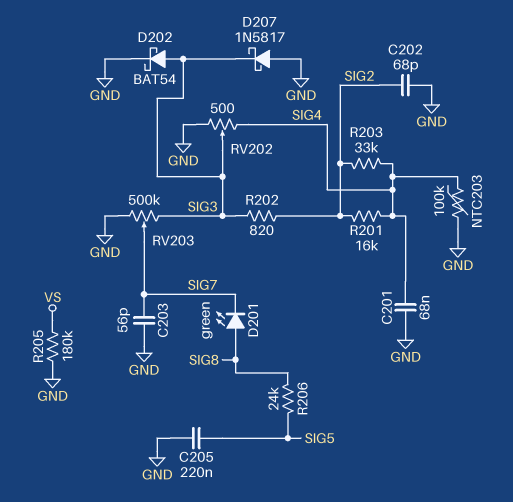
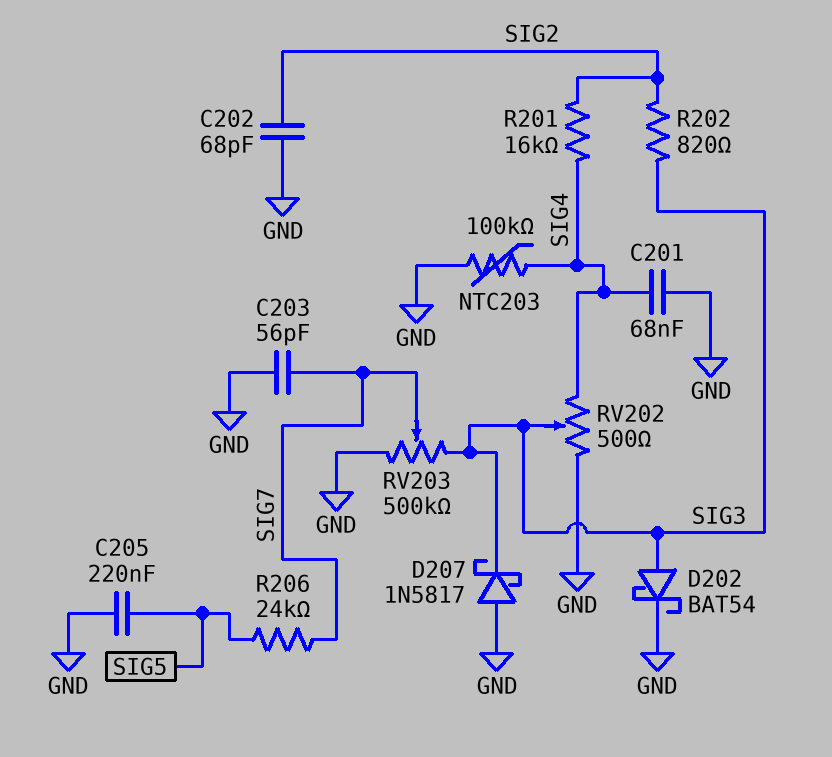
D201: LED green (A SIG8, K SIG7) -> none
R203: 33k (SIG2, SIG4) -> none
R205: 180k (GND, VS) -> none
R206: 24k (SIG5, SIG8) -> 24k (SIG5, SIG7)

